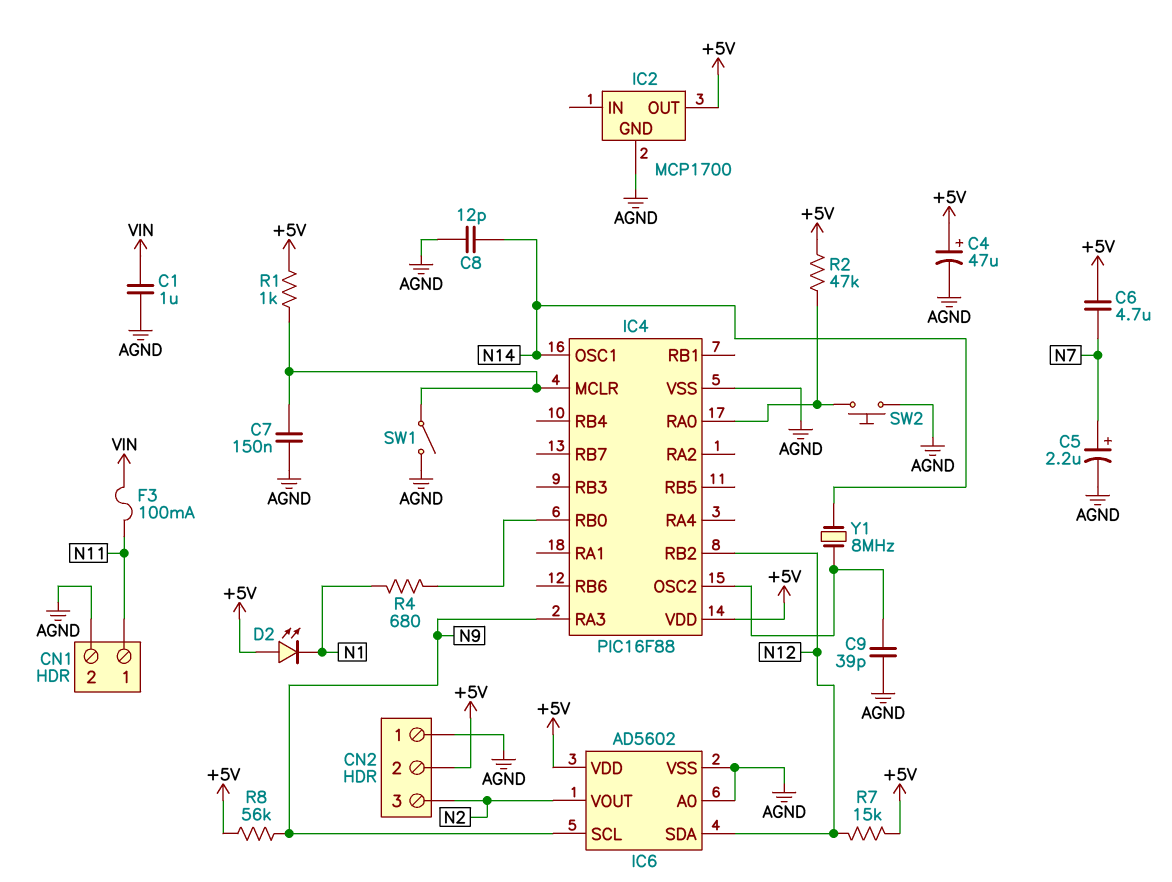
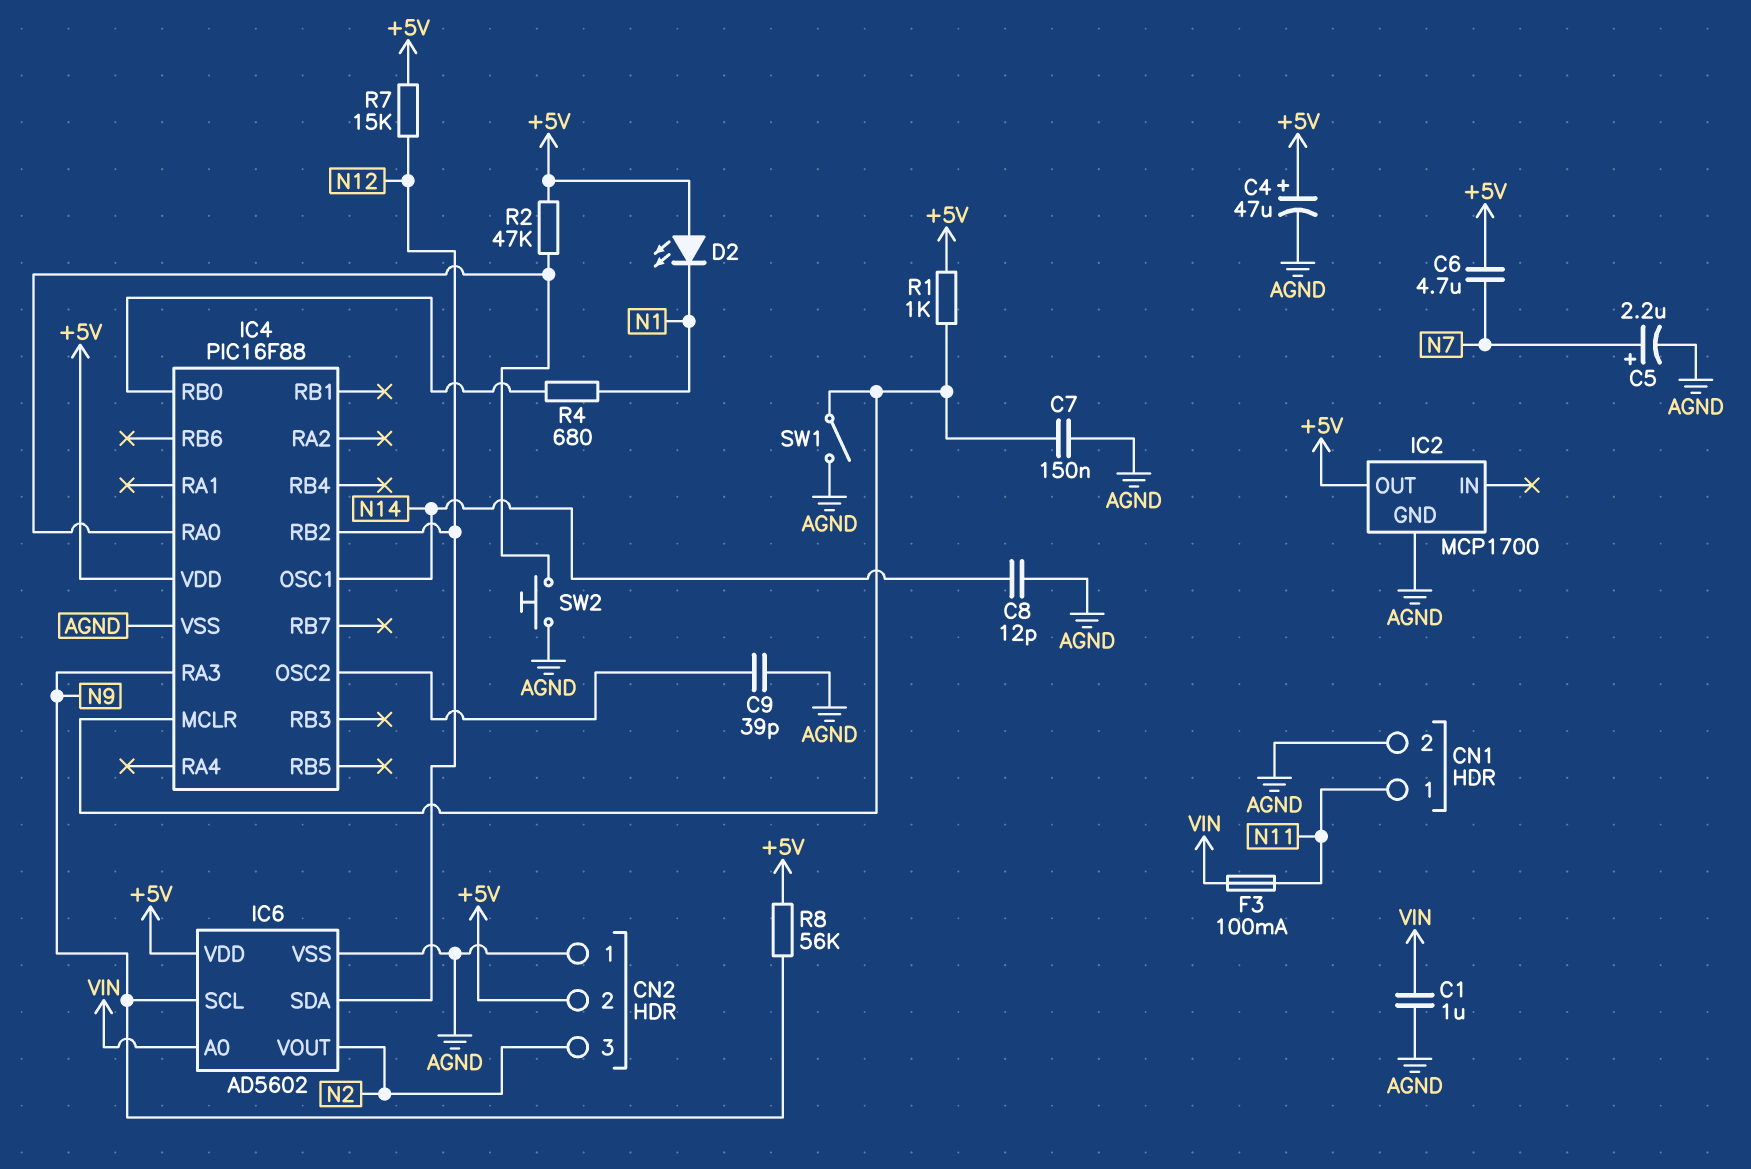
IC6 pin A0: AGND -> VIN
Y1: 8MHz (IC4/OSC2, N14) -> none

